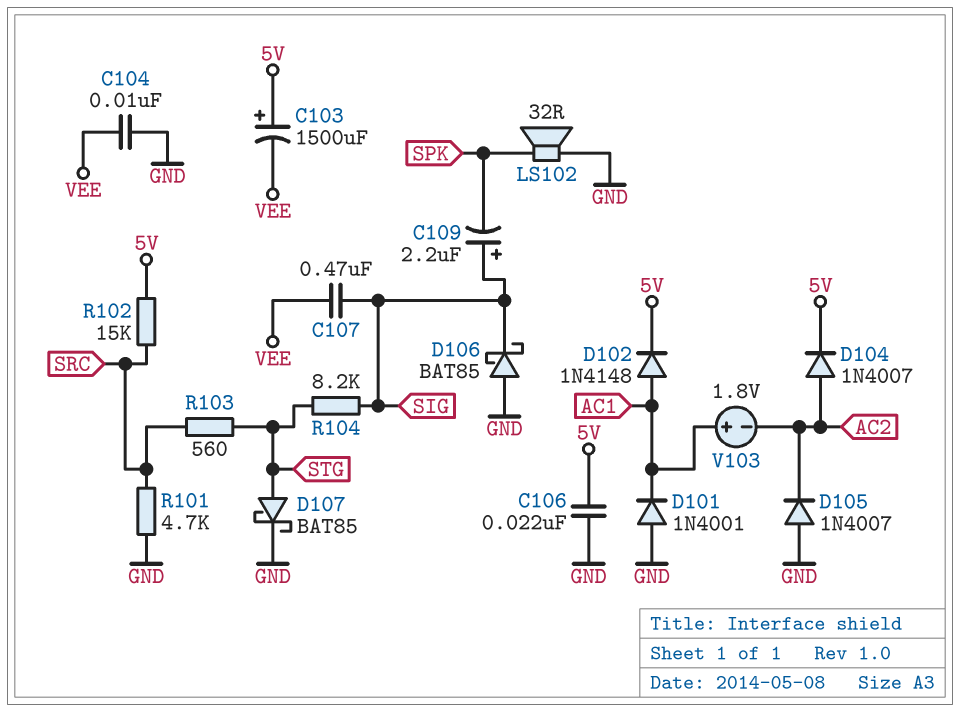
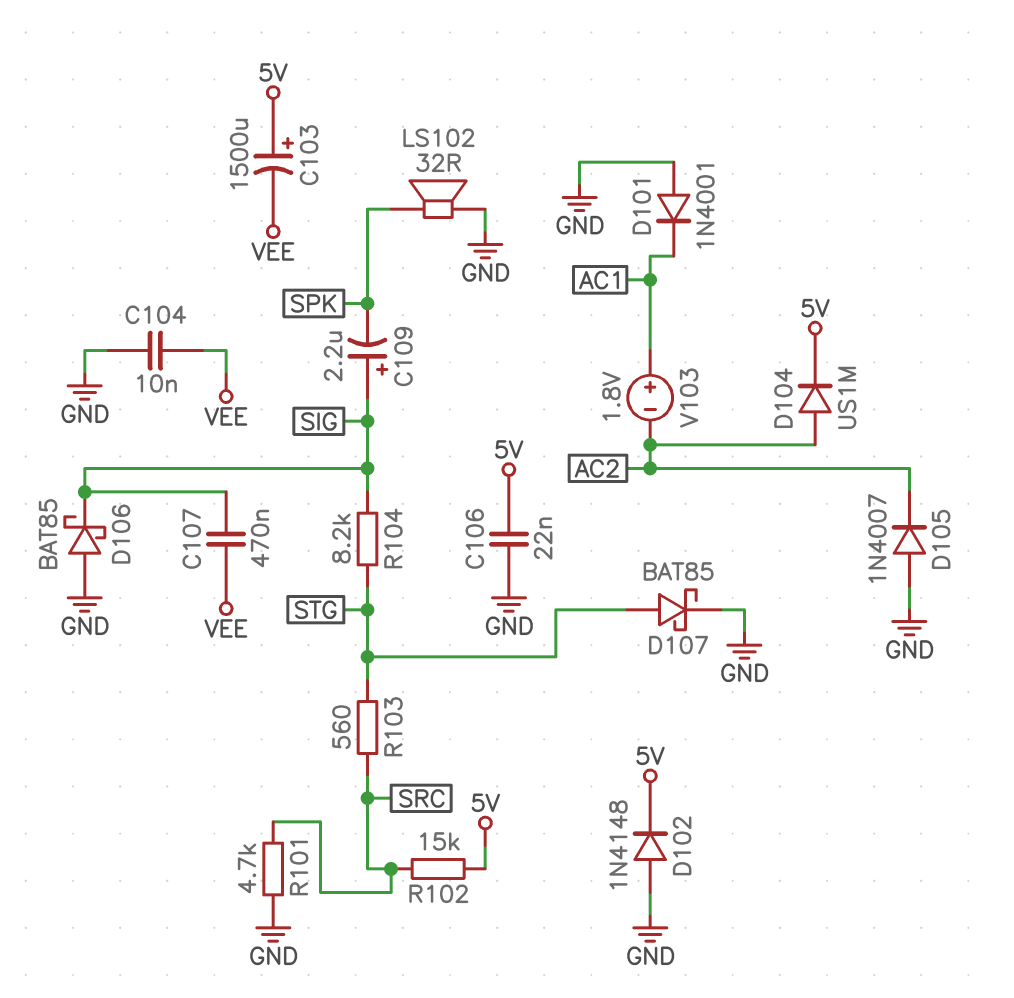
D102: diode 1N4148 (A AC1, K 5V) -> diode 1N4148 (A GND, K 5V)
D104: diode 1N4007 (A AC2, K 5V) -> diode US1M (A AC2, K 5V)

